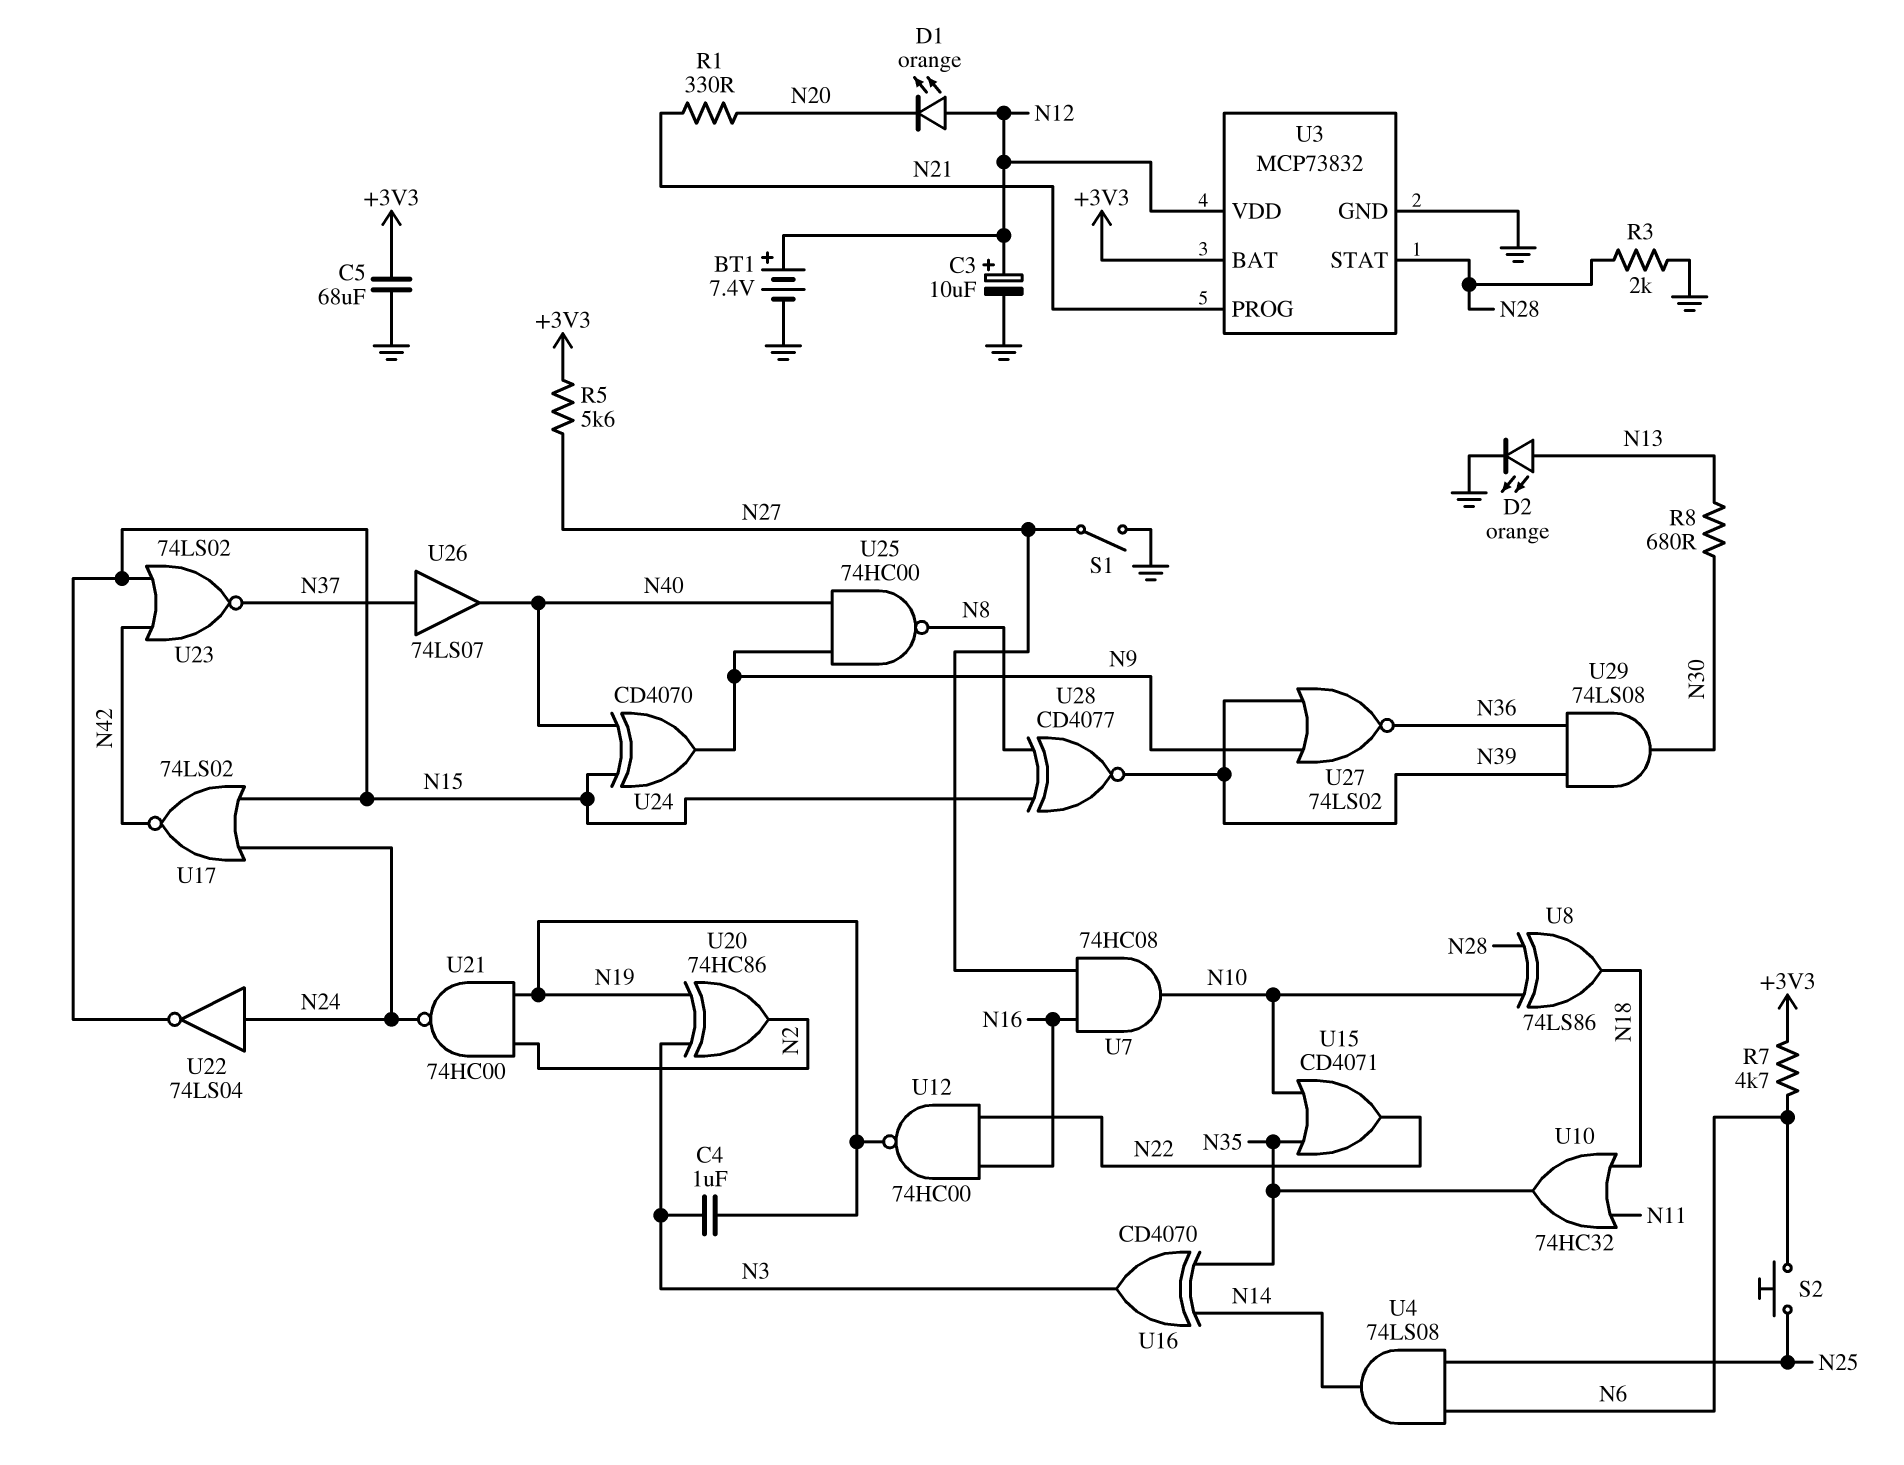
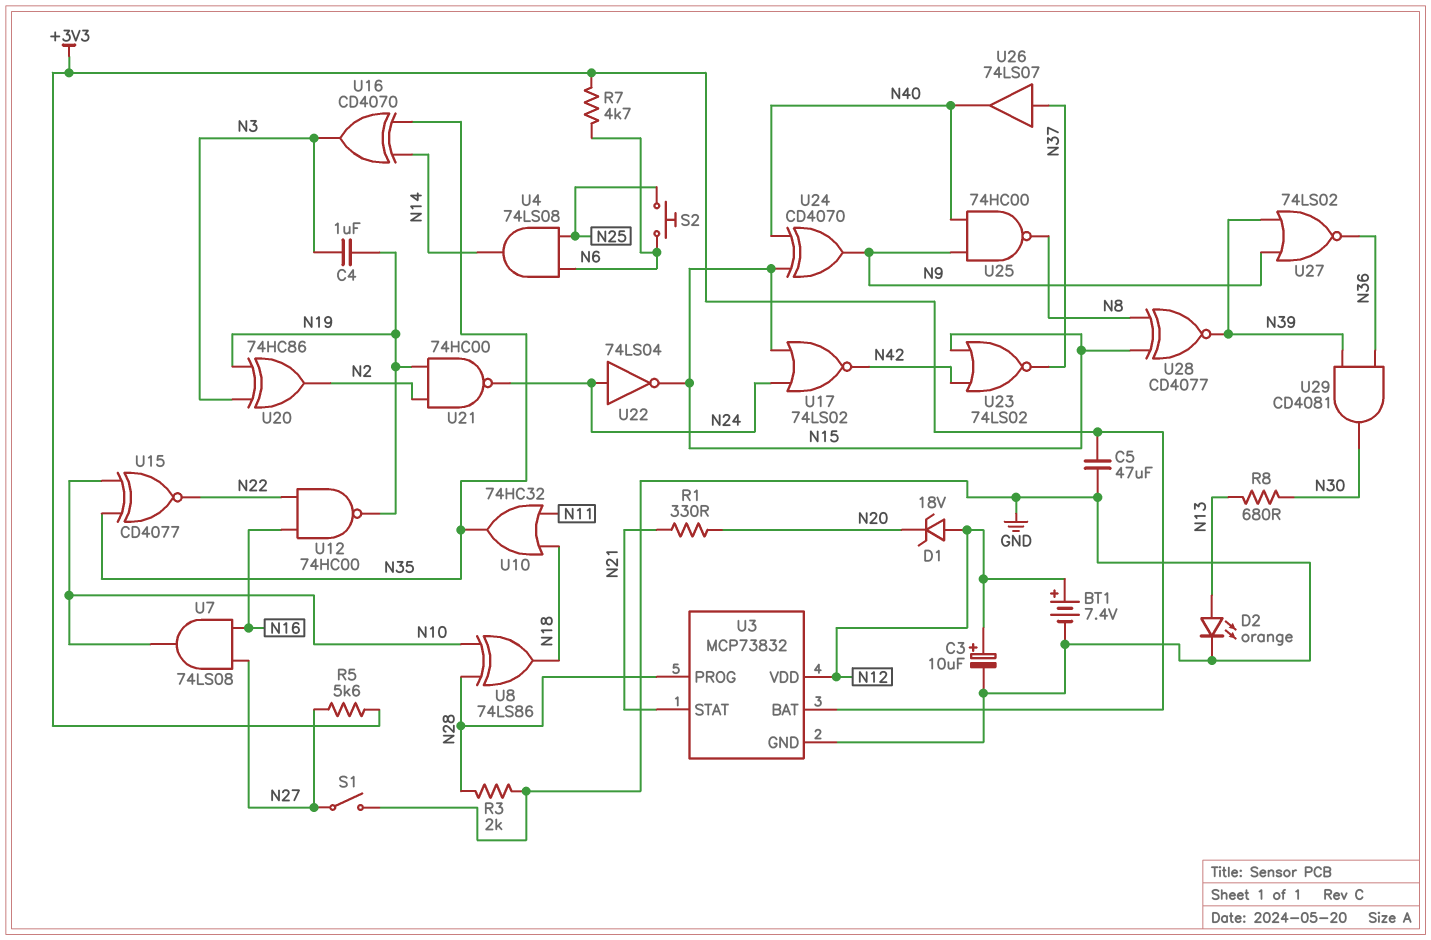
C5: 68uF (+3V3, GND) -> 47uF (+3V3, GND)
D1: LED orange (A N12, K N20) -> zener 18V (A N12, K N20)
U3 pin PROG: N21 -> N28
U3 pin STAT: N28 -> N21
U7: AND 74HC08 (in N16, in N27, out N10) -> AND 74LS08 (in N16, in N27, out N10)
U15: OR CD4071 (in N10, in N35, out N22) -> XNOR CD4077 (in N10, in N35, out N22)
U29: AND 74LS08 (in N36, in N39, out N30) -> AND CD4081 (in N36, in N39, out N30)

